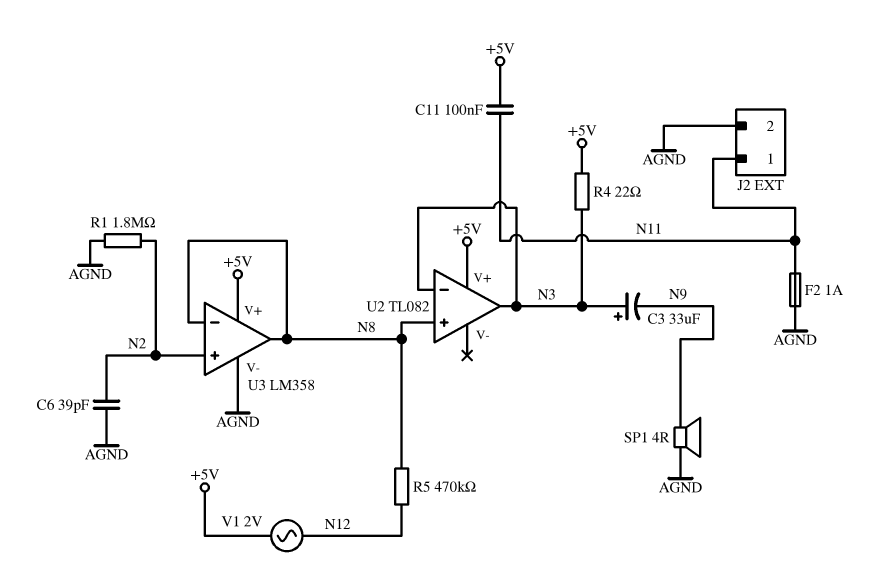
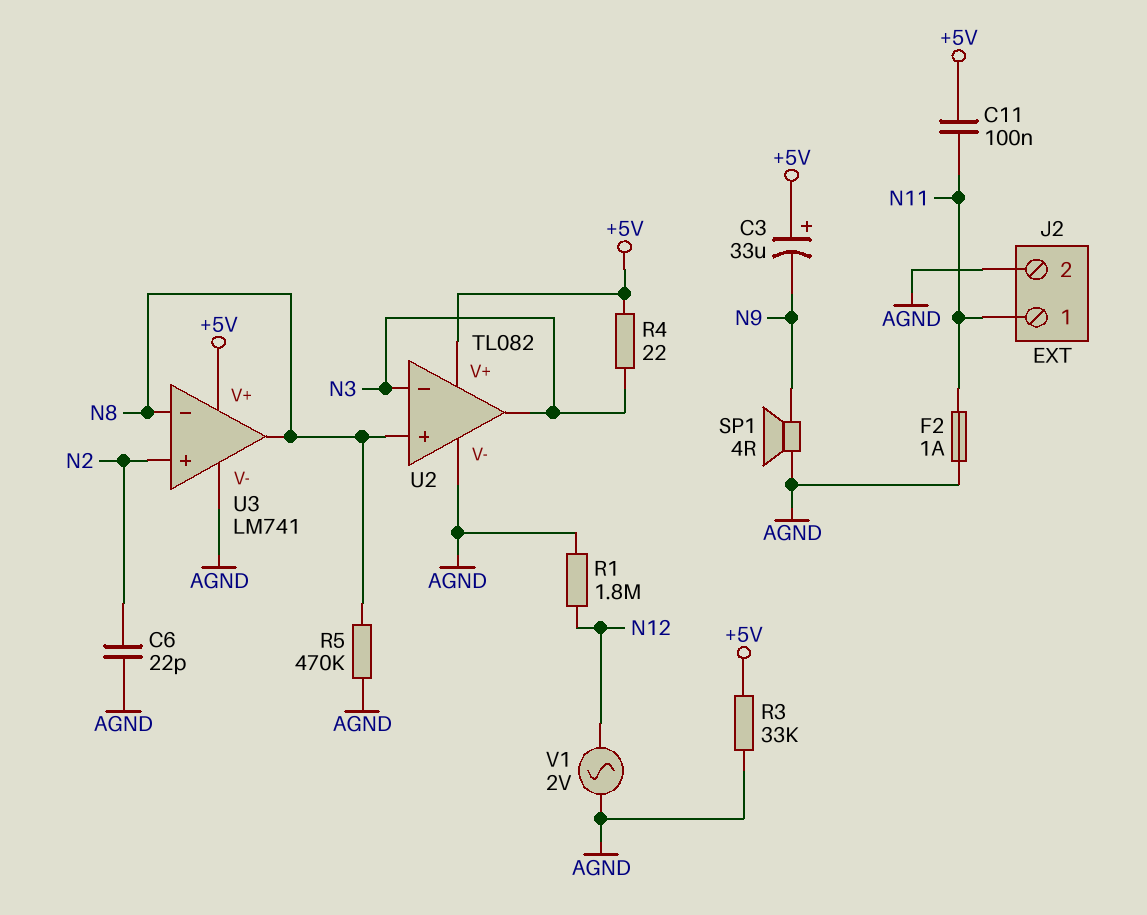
C3: 33uF (plus N3, minus N9) -> 33uF (plus +5V, minus N9)
C6: 39pF (AGND, N2) -> 22pF (AGND, N2)
R1: 1.8M (AGND, N2) -> 1.8M (AGND, N12)
R3: none -> 33k (+5V, AGND)
R5: 470k (N8, N12) -> 470k (AGND, N8)
U2 pin V-: none -> AGND
U3: LM358 -> LM741
V1: AC 2V (+5V, N12) -> AC 2V (AGND, N12)

